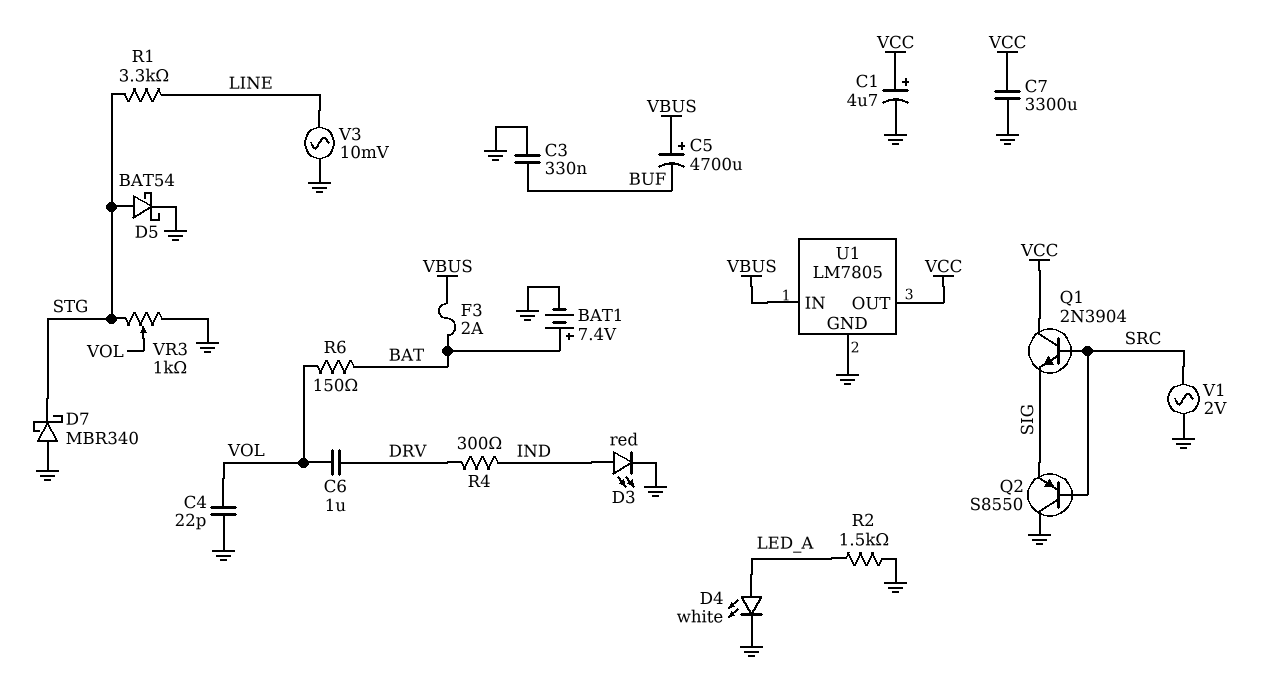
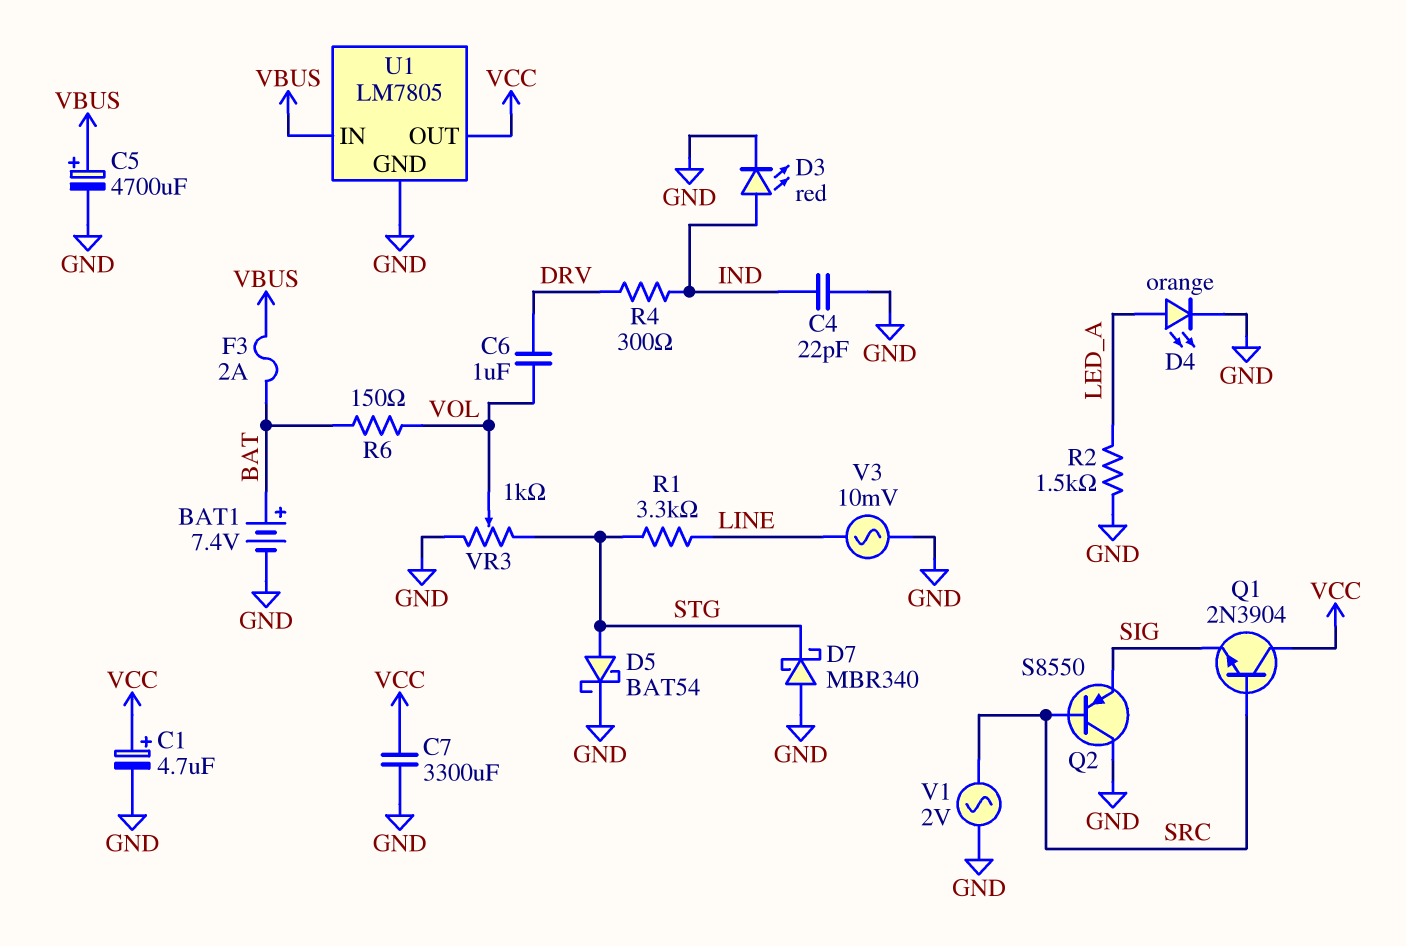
C3: 330nF (BUF, GND) -> none
C4: 22pF (GND, VOL) -> 22pF (GND, IND)
C5: 4700uF (plus VBUS, minus BUF) -> 4700uF (plus VBUS, minus GND)
D4: LED white (A LED_A, K GND) -> LED orange (A LED_A, K GND)

